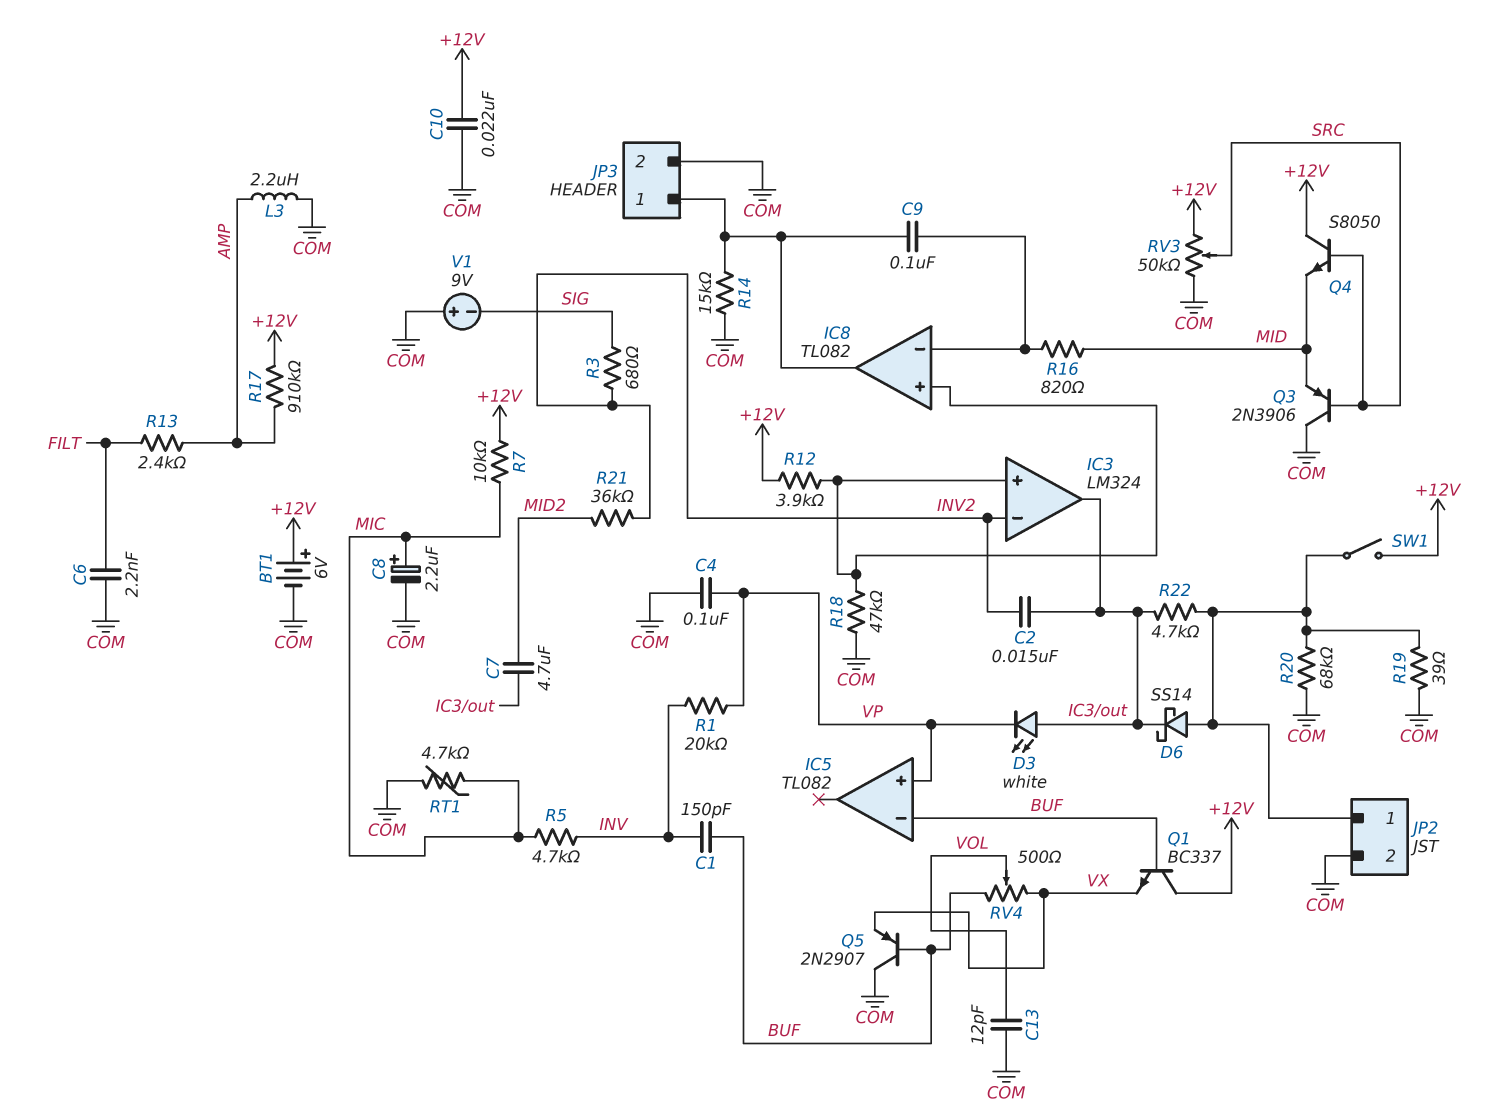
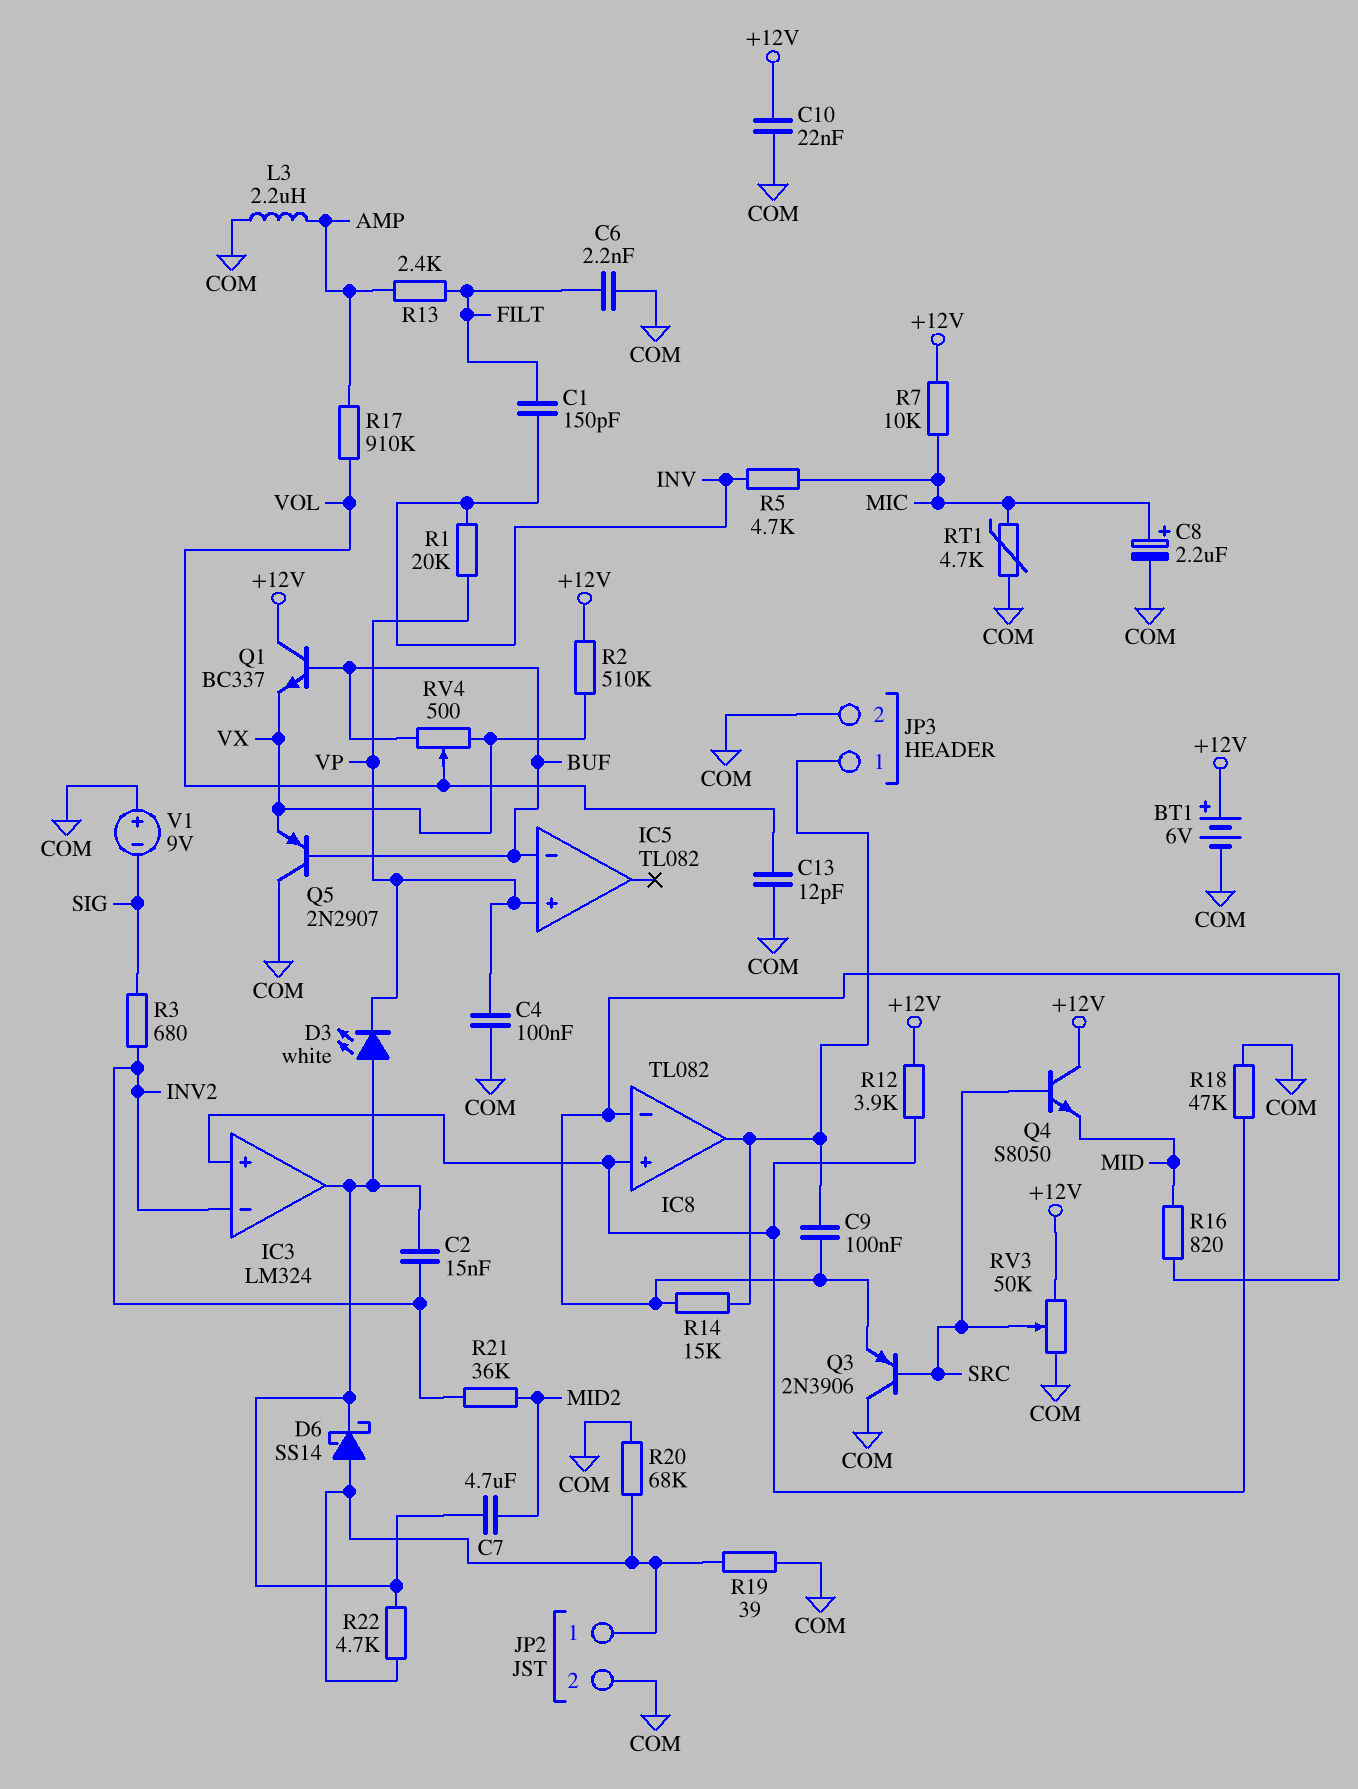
C1: 150pF (BUF, INV) -> 150pF (FILT, INV)
Q3: PNP 2N3906 (B SRC, C COM, E MID) -> PNP 2N3906 (B SRC, C COM, E IC8/in-)
R2: none -> 510k (+12V, VX)
R14: 15k (COM, IC8/out) -> 15k (IC8/in-, IC8/out)
R17: 910k (+12V, AMP) -> 910k (AMP, VOL)
SW1: switch (+12V, JP2/1) -> none

